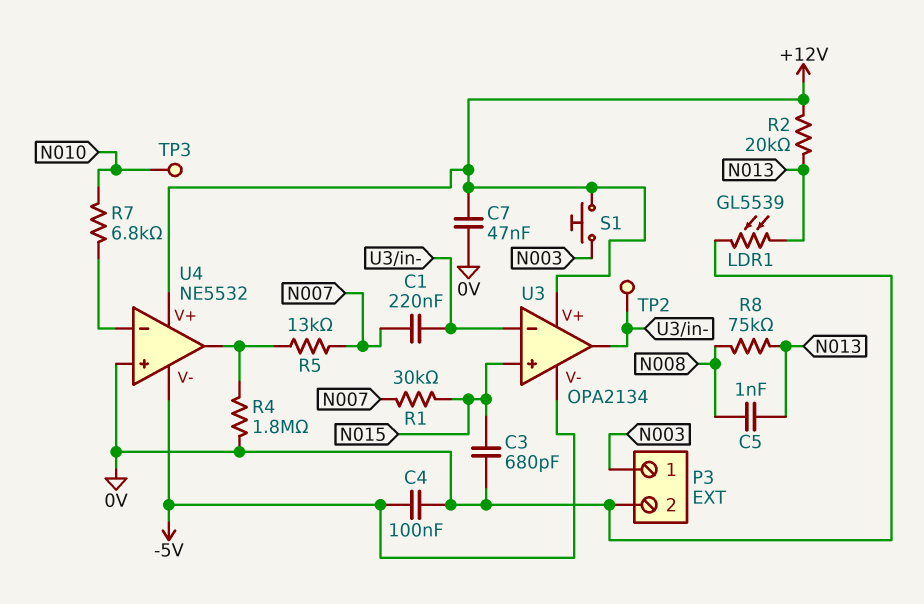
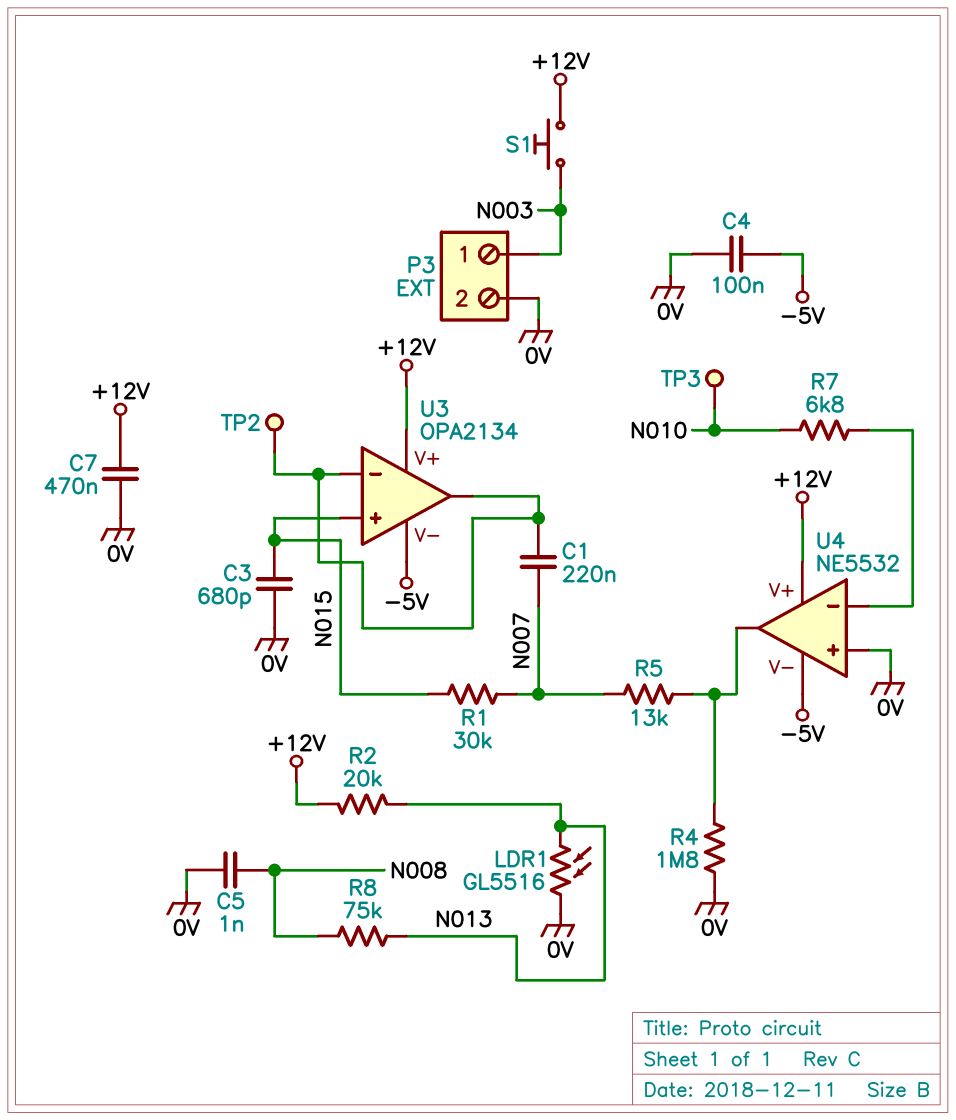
C5: 1nF (N008, N013) -> 1nF (0V, N008)
C7: 47nF (+12V, 0V) -> 470nF (+12V, 0V)
LDR1: GL5539 (0V, N013) -> GL5516 (0V, N013)

